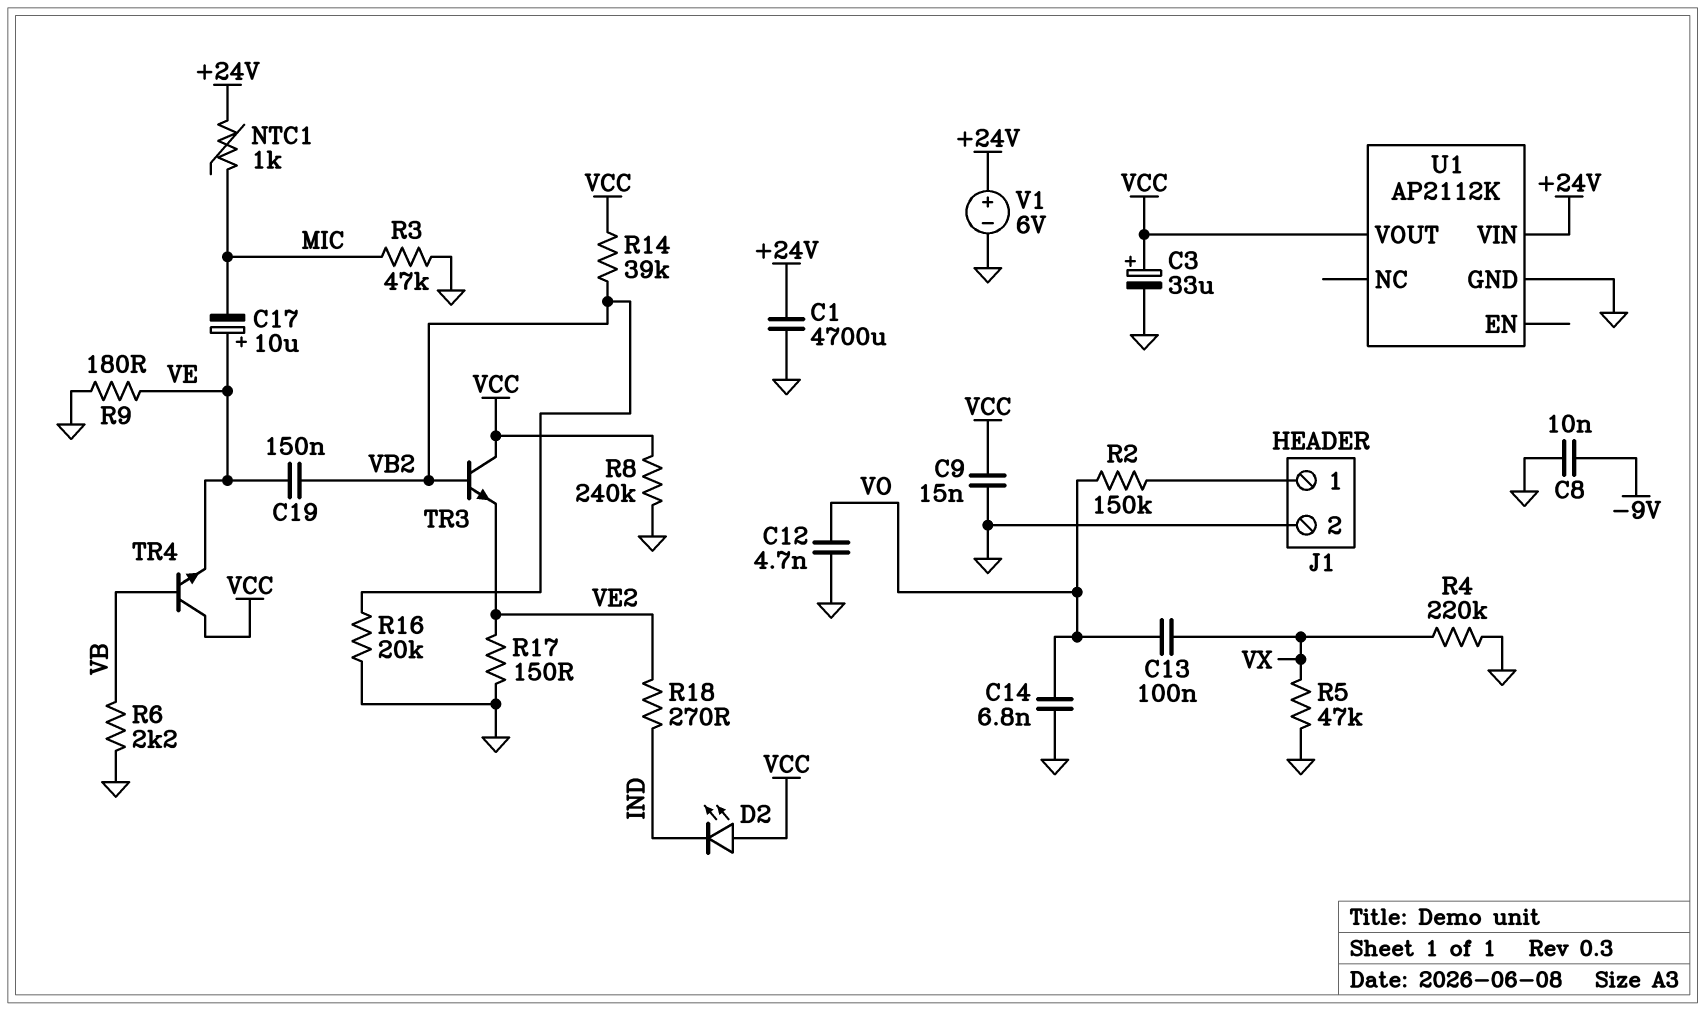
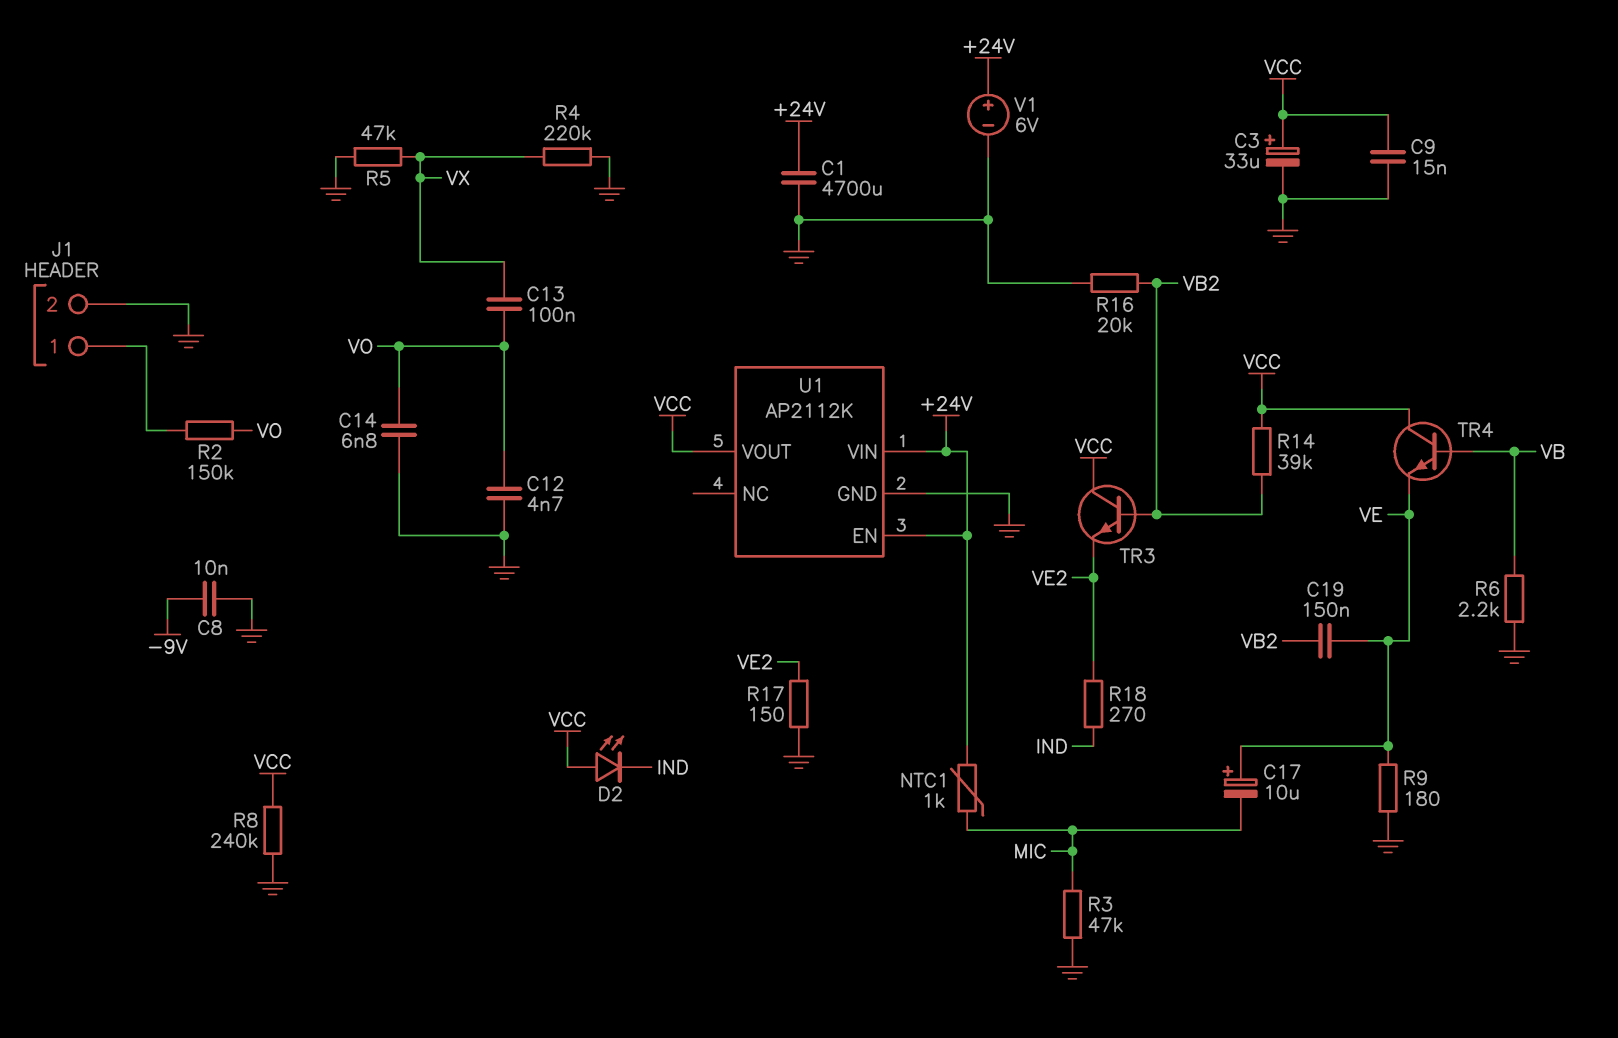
U1 pin EN: none -> +24V

